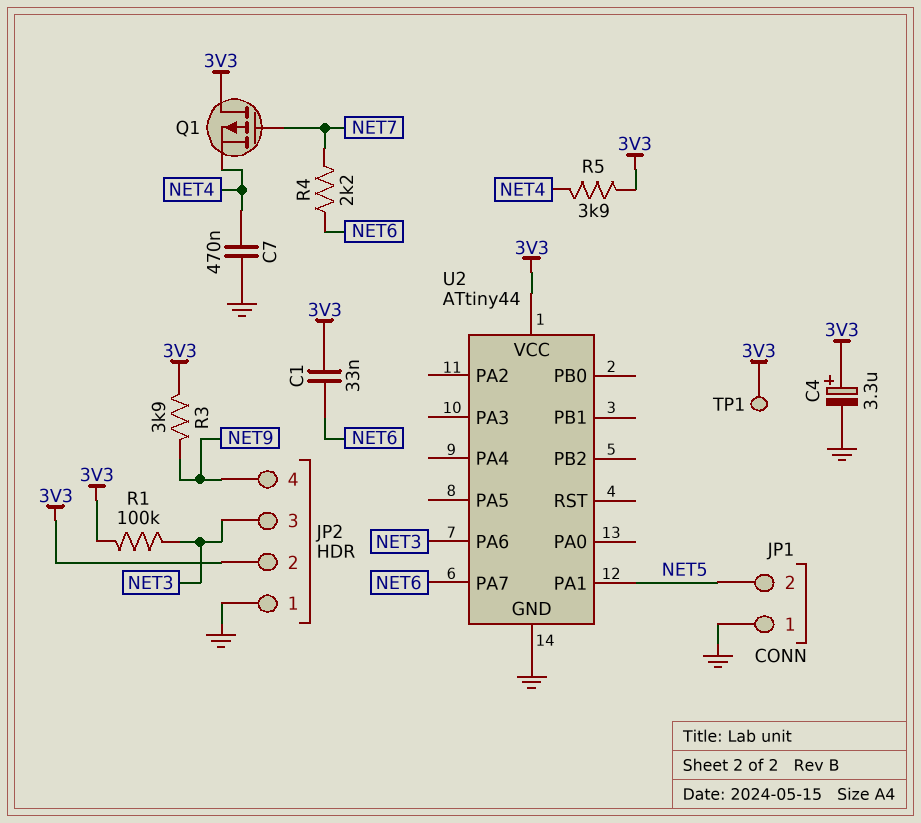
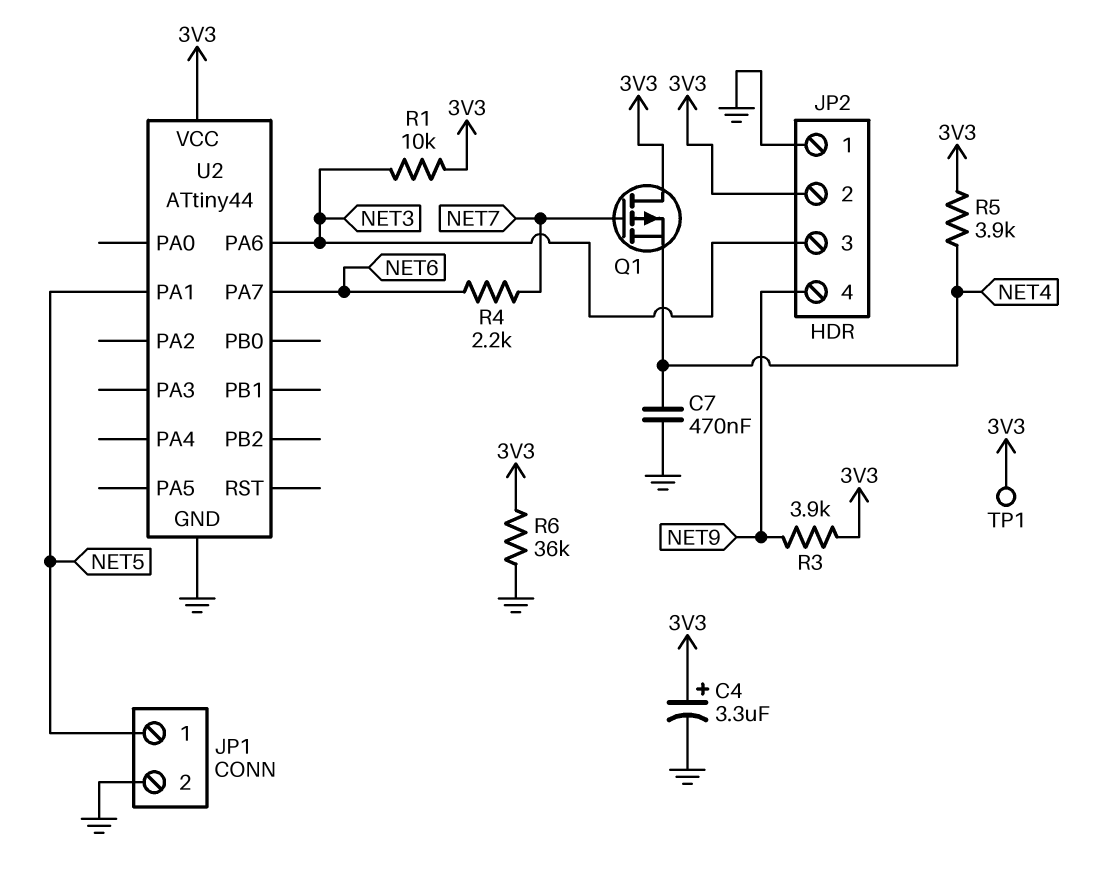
C1: 33nF (3V3, NET6) -> none
JP1 pin 1: GND -> NET5
JP1 pin 2: NET5 -> GND
R1: 100k (3V3, NET3) -> 10k (3V3, NET3)
R6: none -> 36k (3V3, GND)

